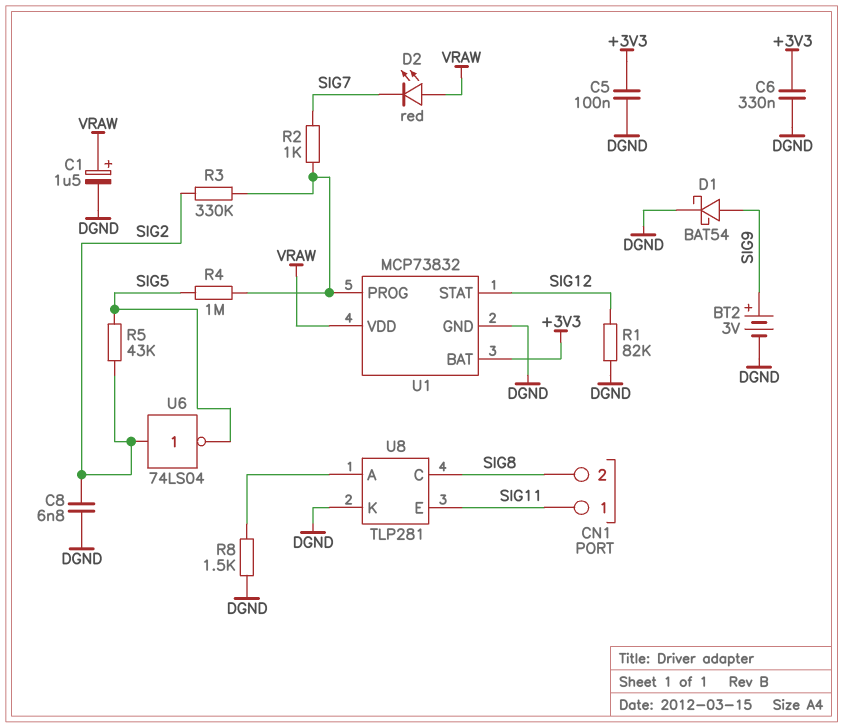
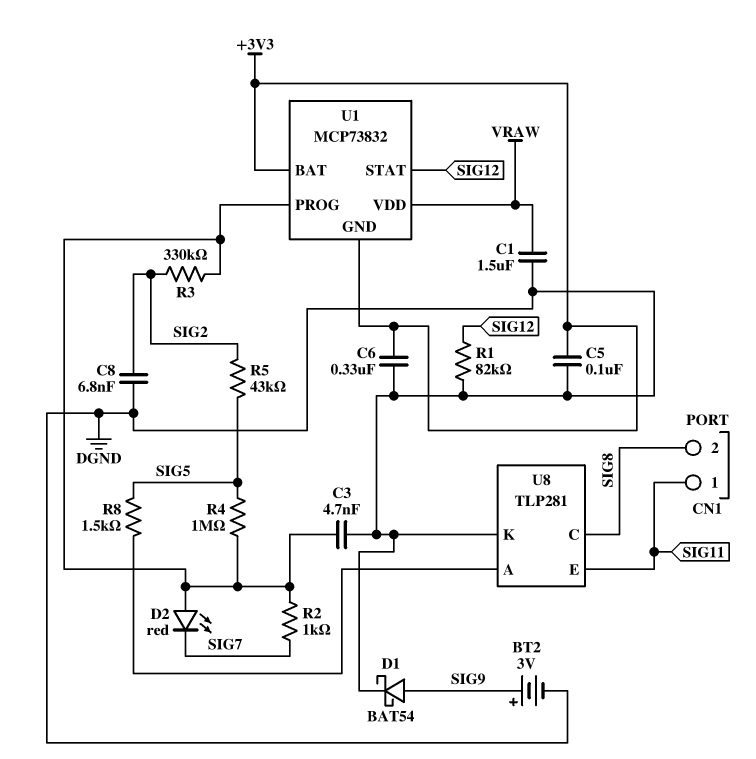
C1: 1.5uF (plus VRAW, minus DGND) -> 1.5uF (DGND, VRAW)
C3: none -> 4.7nF (DGND, U1/PROG)
D2: LED red (A VRAW, K SIG7) -> LED red (A U1/PROG, K SIG7)
R8: 1.5k (DGND, U8/A) -> 1.5k (SIG5, U8/A)
U1 pin GND: DGND -> +3V3
U6: NOT 74LS04 (in SIG2, out SIG5) -> none

